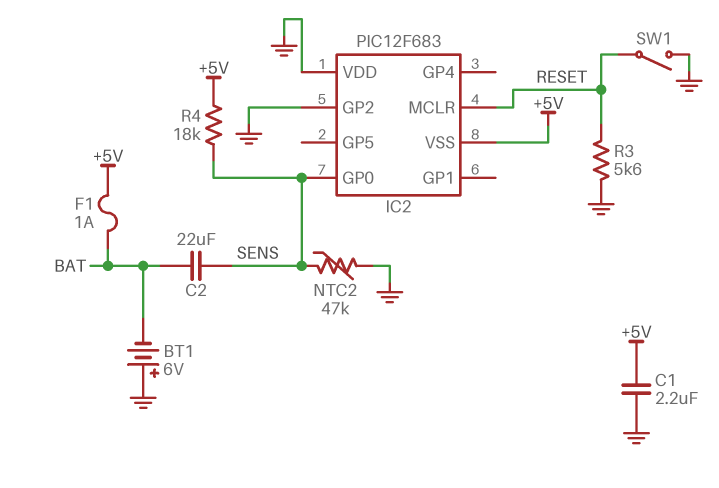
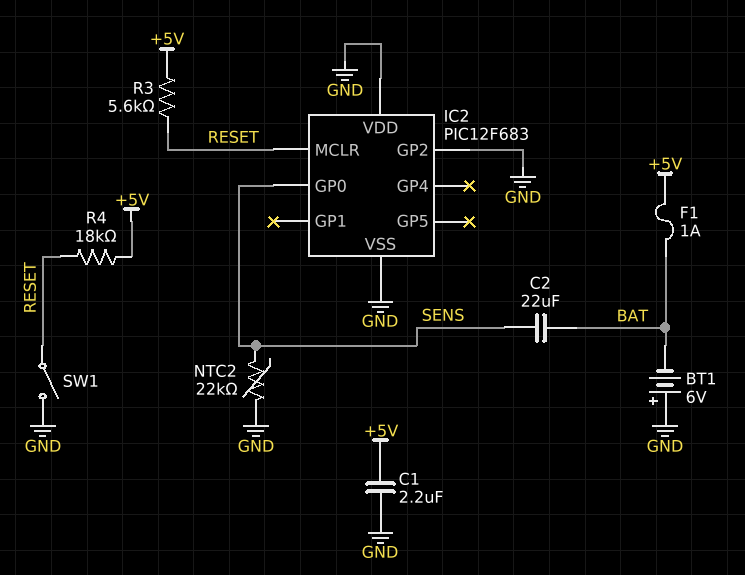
IC2 pin VSS: +5V -> GND
NTC2: 47k (GND, SENS) -> 22k (GND, SENS)
R3: 5.6k (GND, RESET) -> 5.6k (+5V, RESET)
R4: 18k (+5V, SENS) -> 18k (+5V, RESET)

